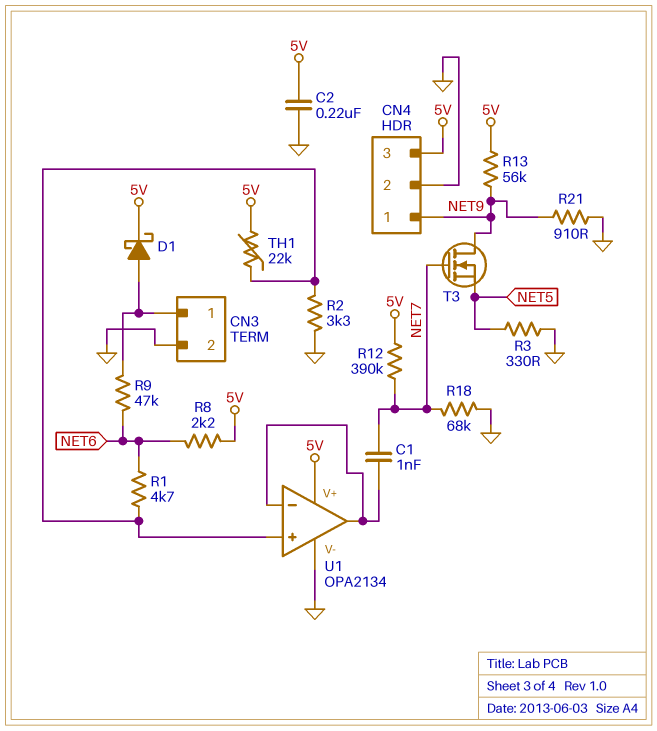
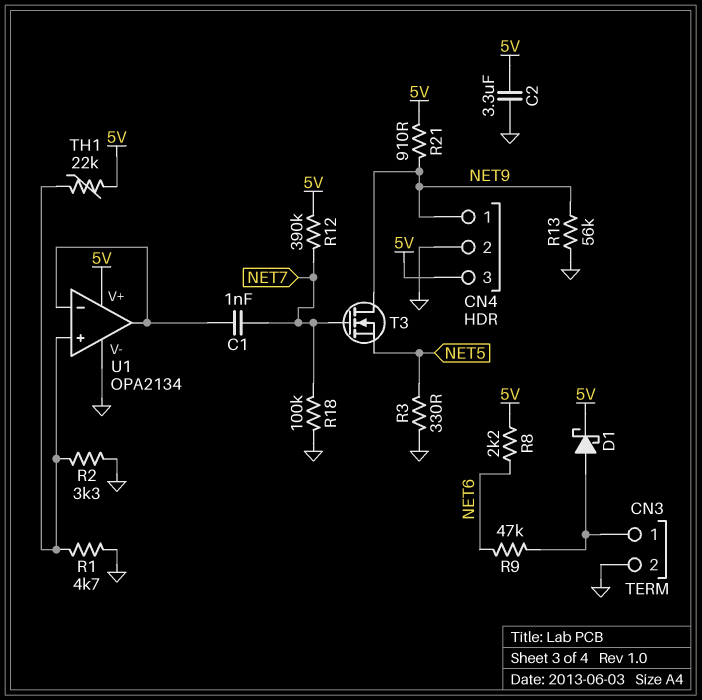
C2: 220nF (5V, GND) -> 3.3uF (5V, GND)
R1: 4.7k (NET6, U1/in+) -> 4.7k (GND, U1/in+)
R13: 56k (5V, NET9) -> 56k (GND, NET9)
R18: 68k (GND, NET7) -> 100k (GND, NET7)
R21: 910 (GND, NET9) -> 910 (5V, NET9)

